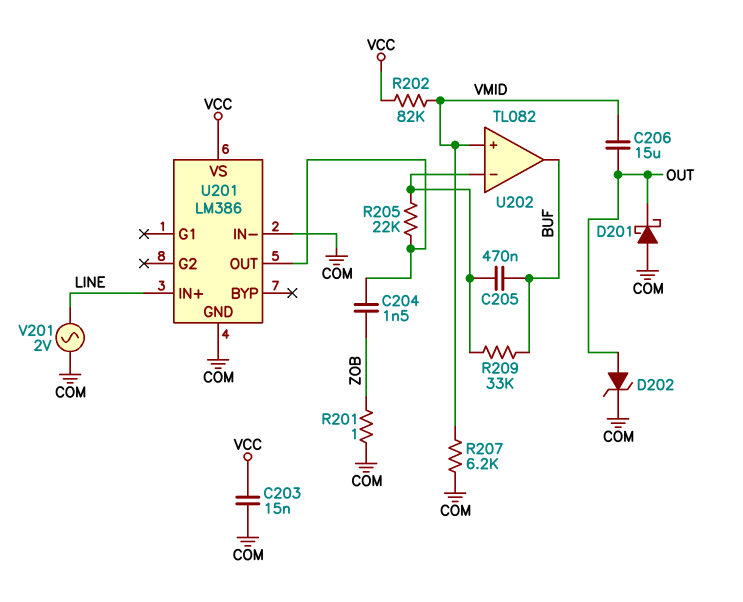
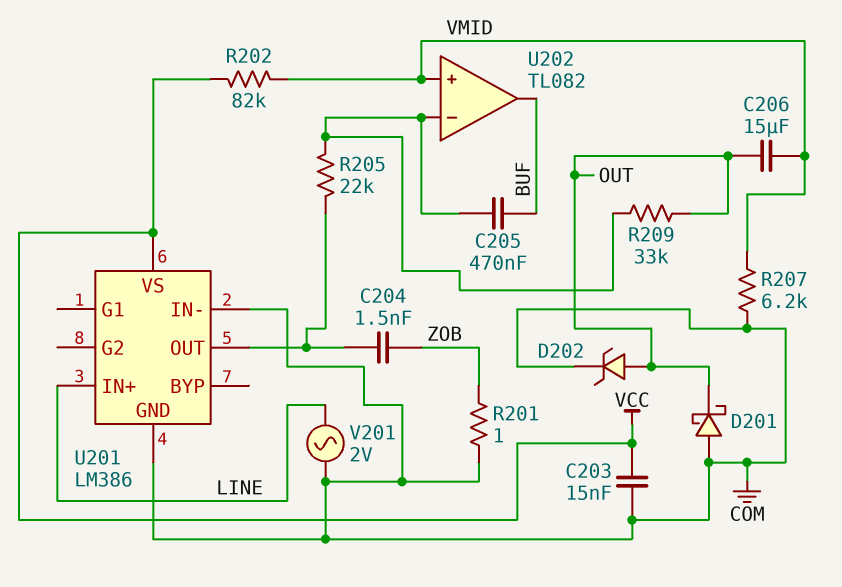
R209: 33k (BUF, U202/in-) -> 33k (OUT, U202/in-)

